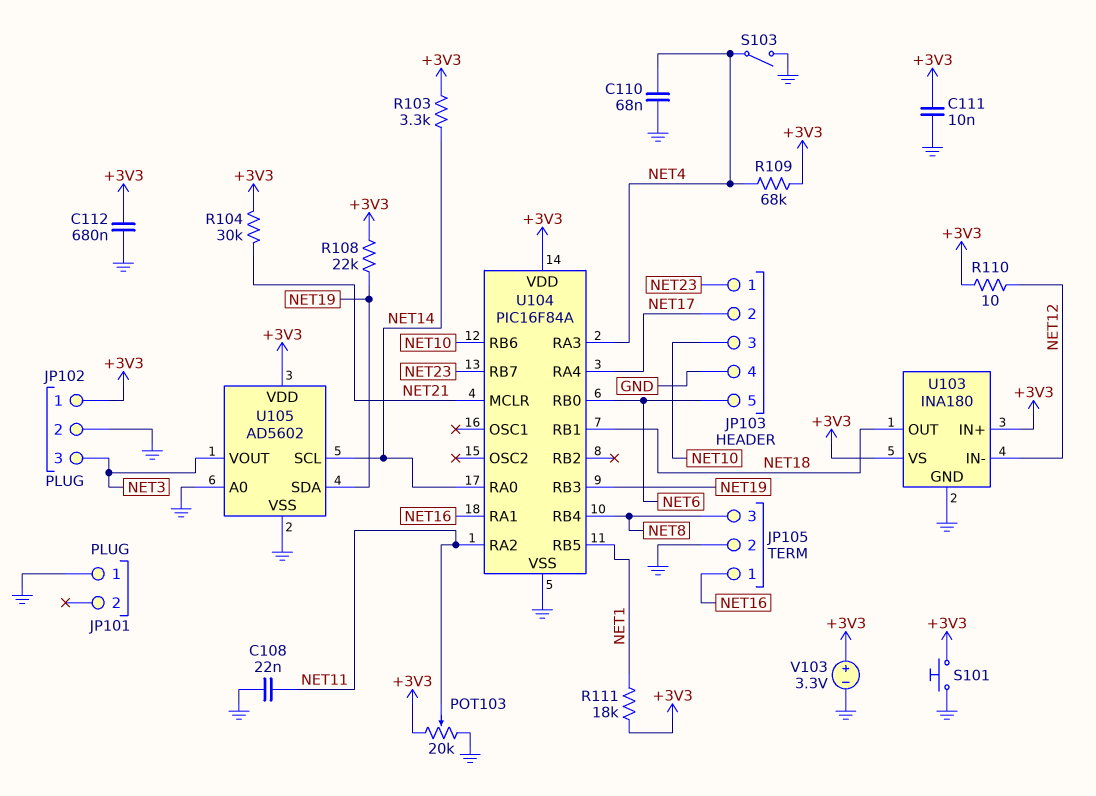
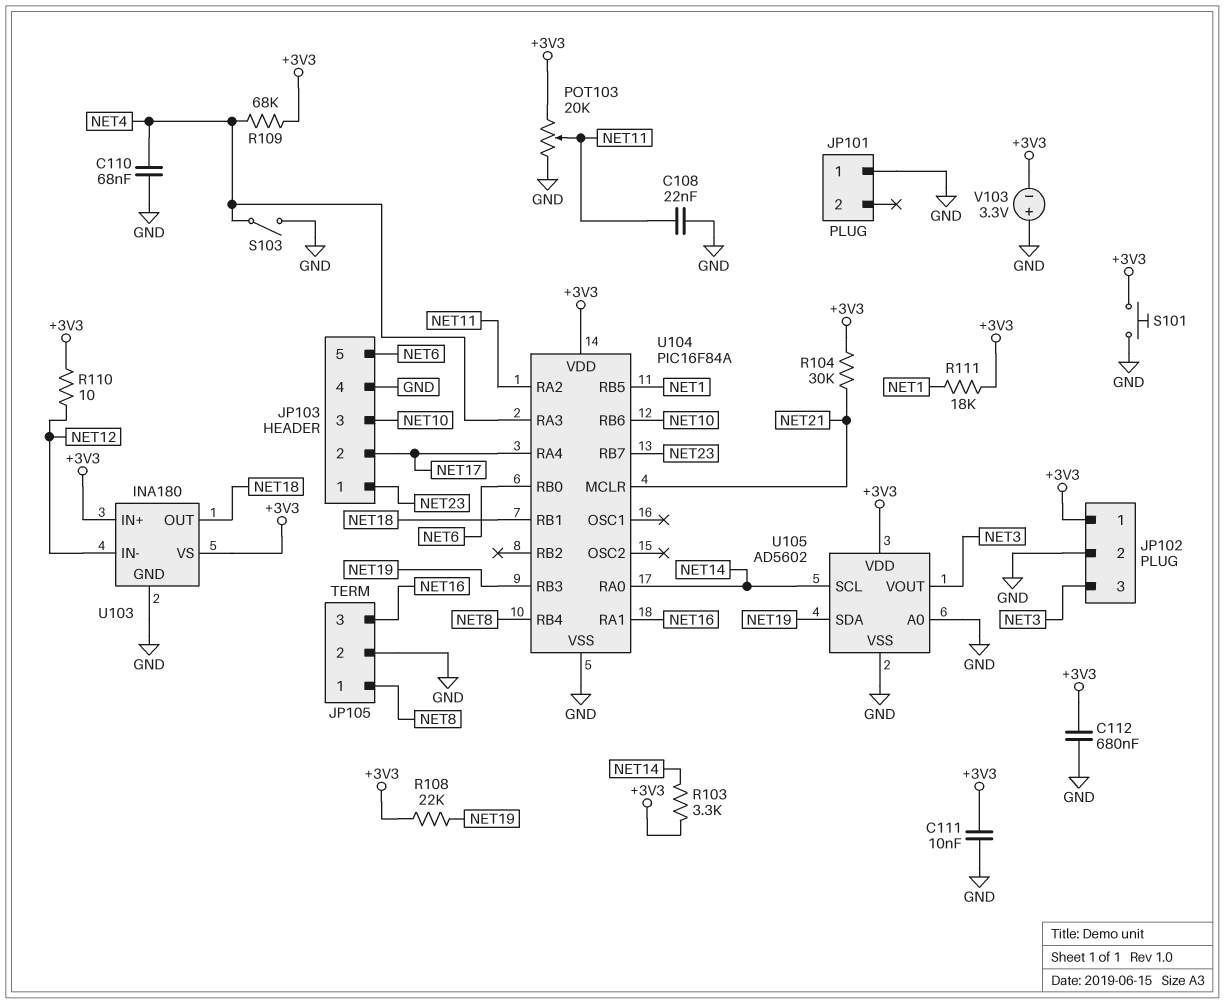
JP105 pin 1: NET16 -> NET8
JP105 pin 3: NET8 -> NET16
V103: 3.3V (plus +3V3, minus GND) -> 3.3V (plus GND, minus +3V3)

